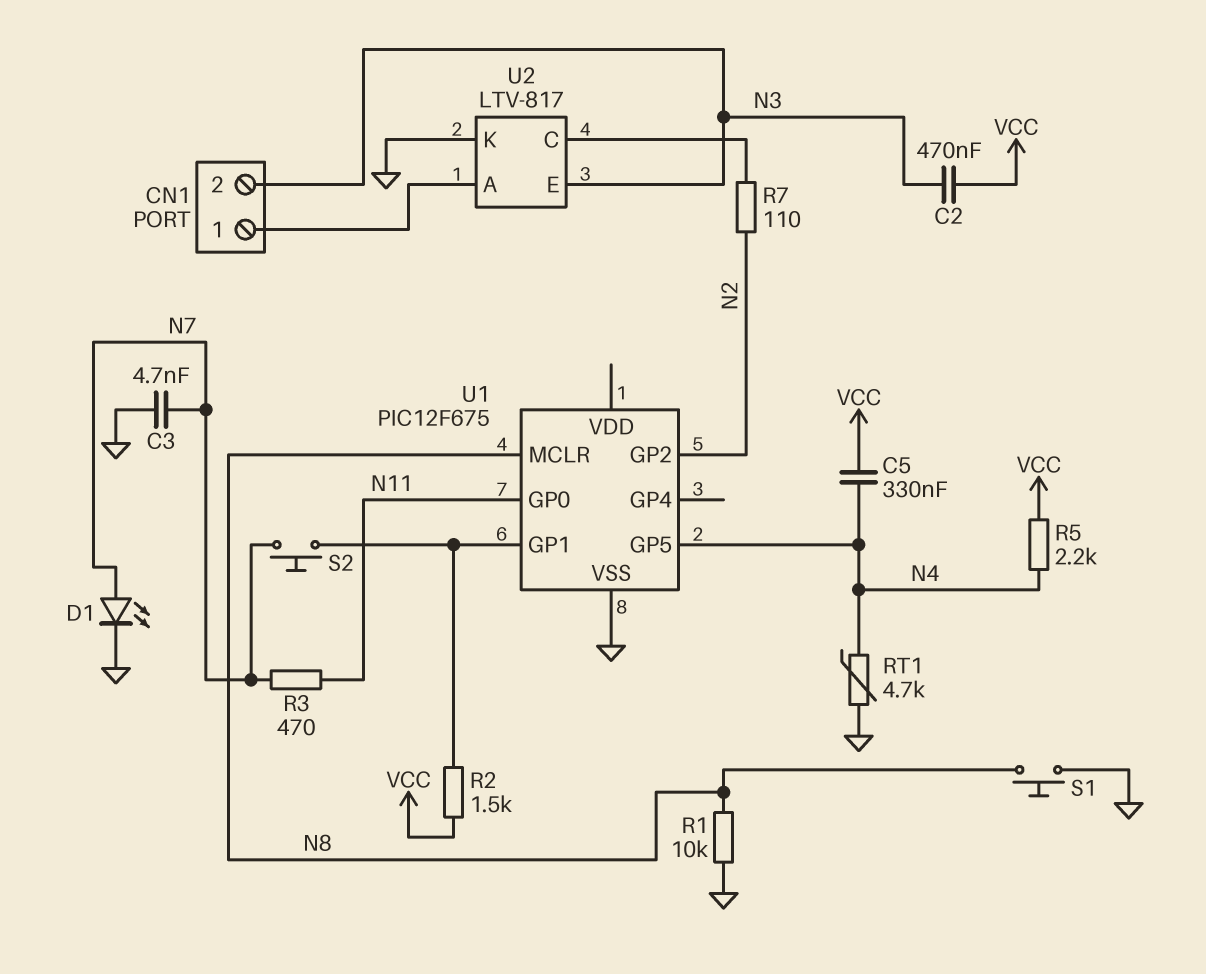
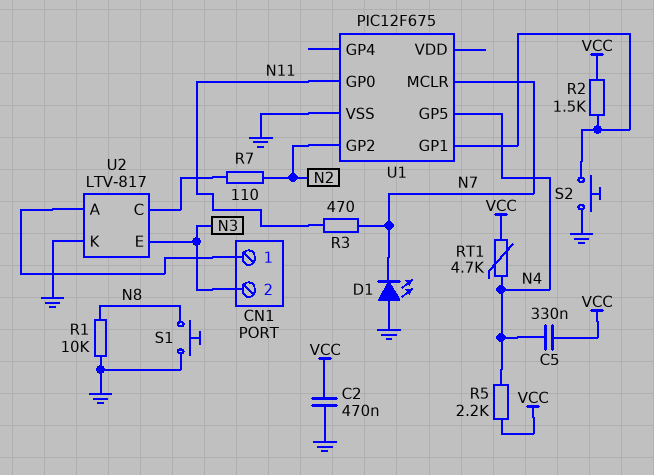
C2: 470nF (N3, VCC) -> 470nF (GND, VCC)
C3: 4.7nF (GND, N7) -> none
D1: LED (A N7, K GND) -> LED (A GND, K N7)
RT1: 4.7k (GND, N4) -> 4.7k (N4, VCC)
S2: button (N7, U1/GP1) -> button (GND, U1/GP1)
U1 pin MCLR: N8 -> N7

